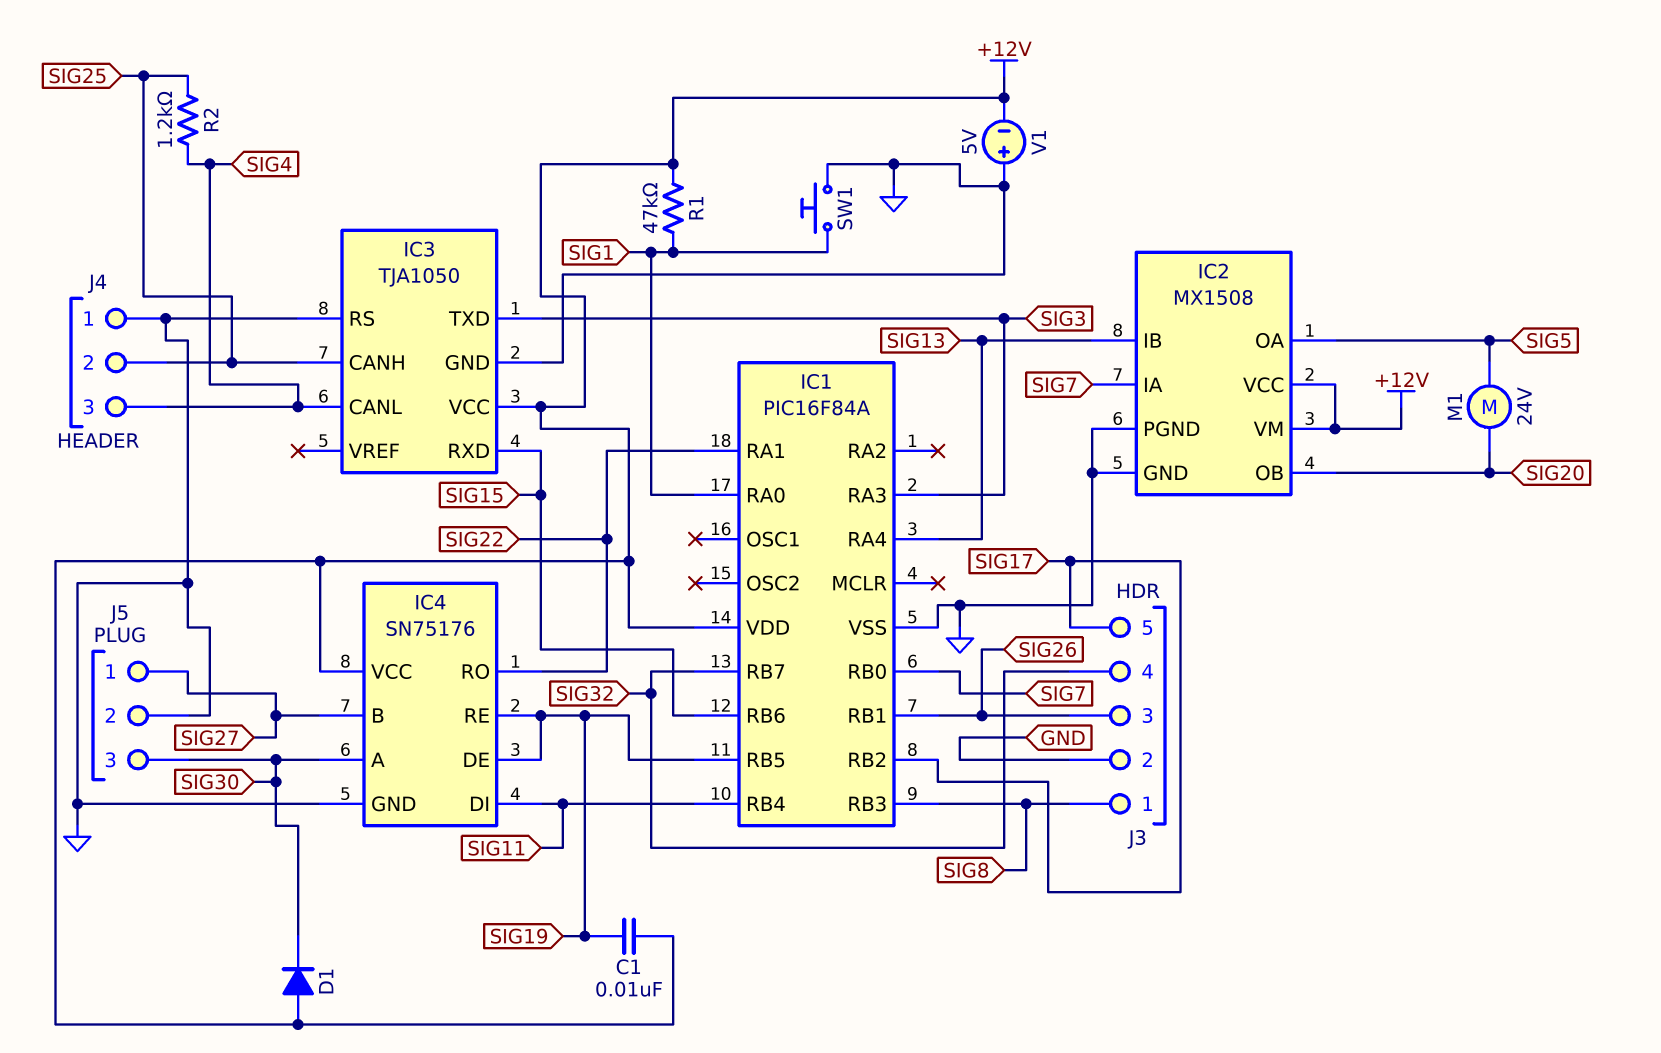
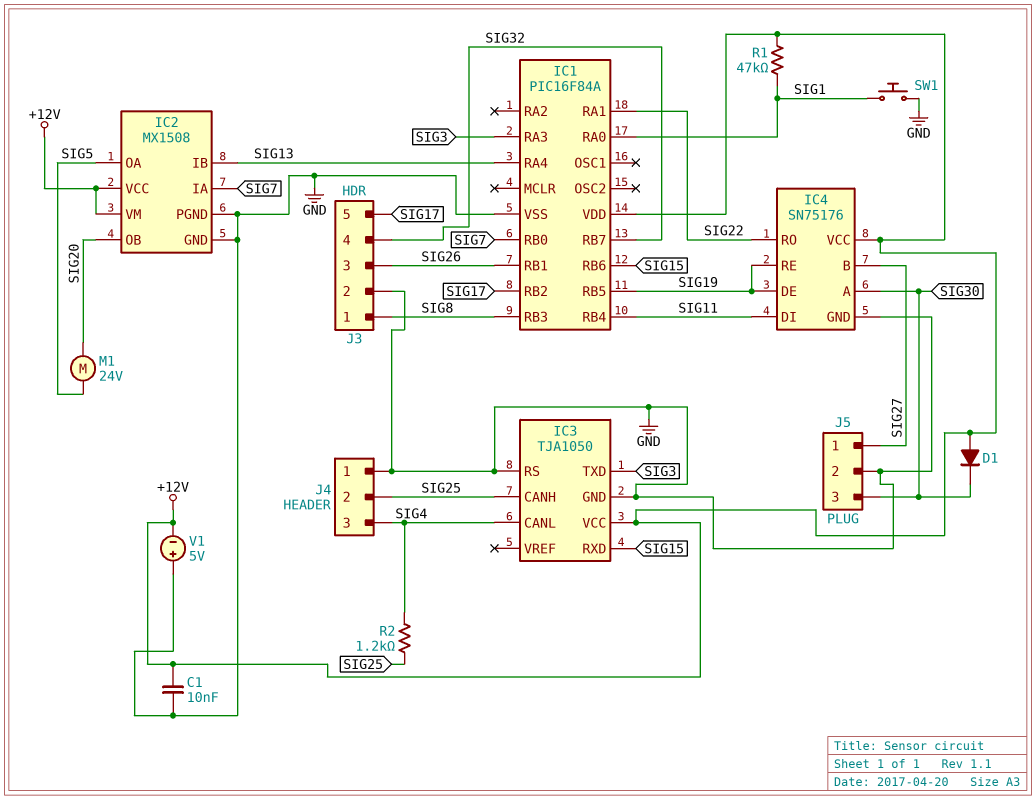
C1: 10nF (+12V, SIG19) -> 10nF (+12V, GND)

